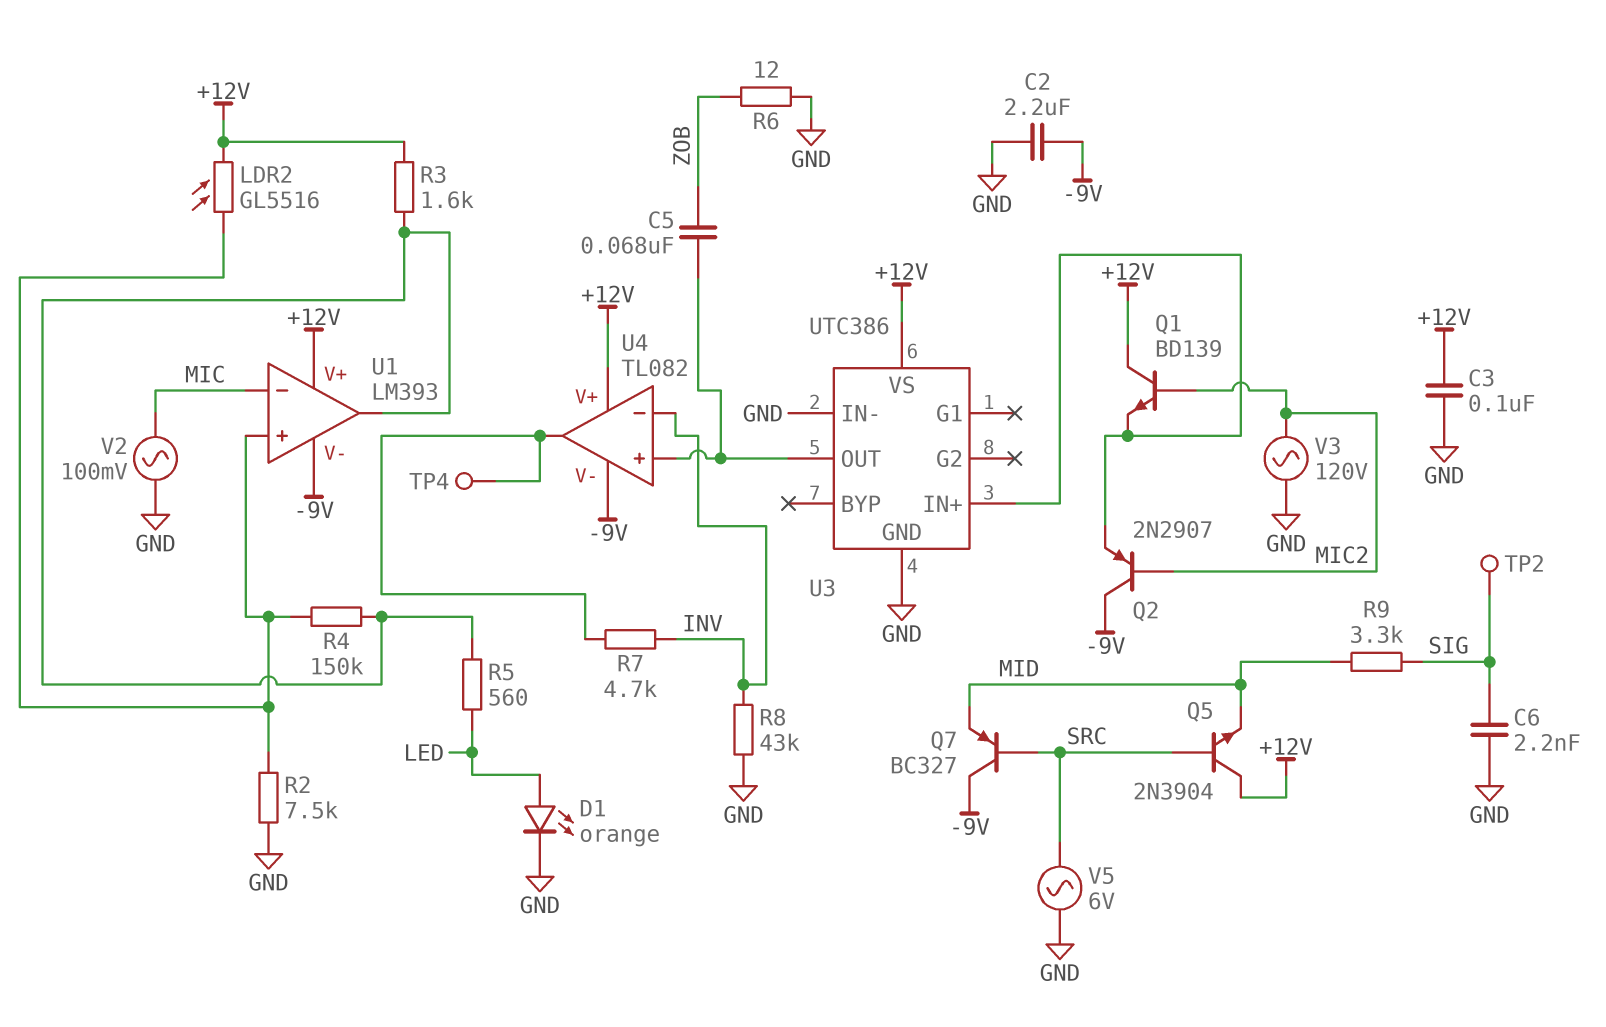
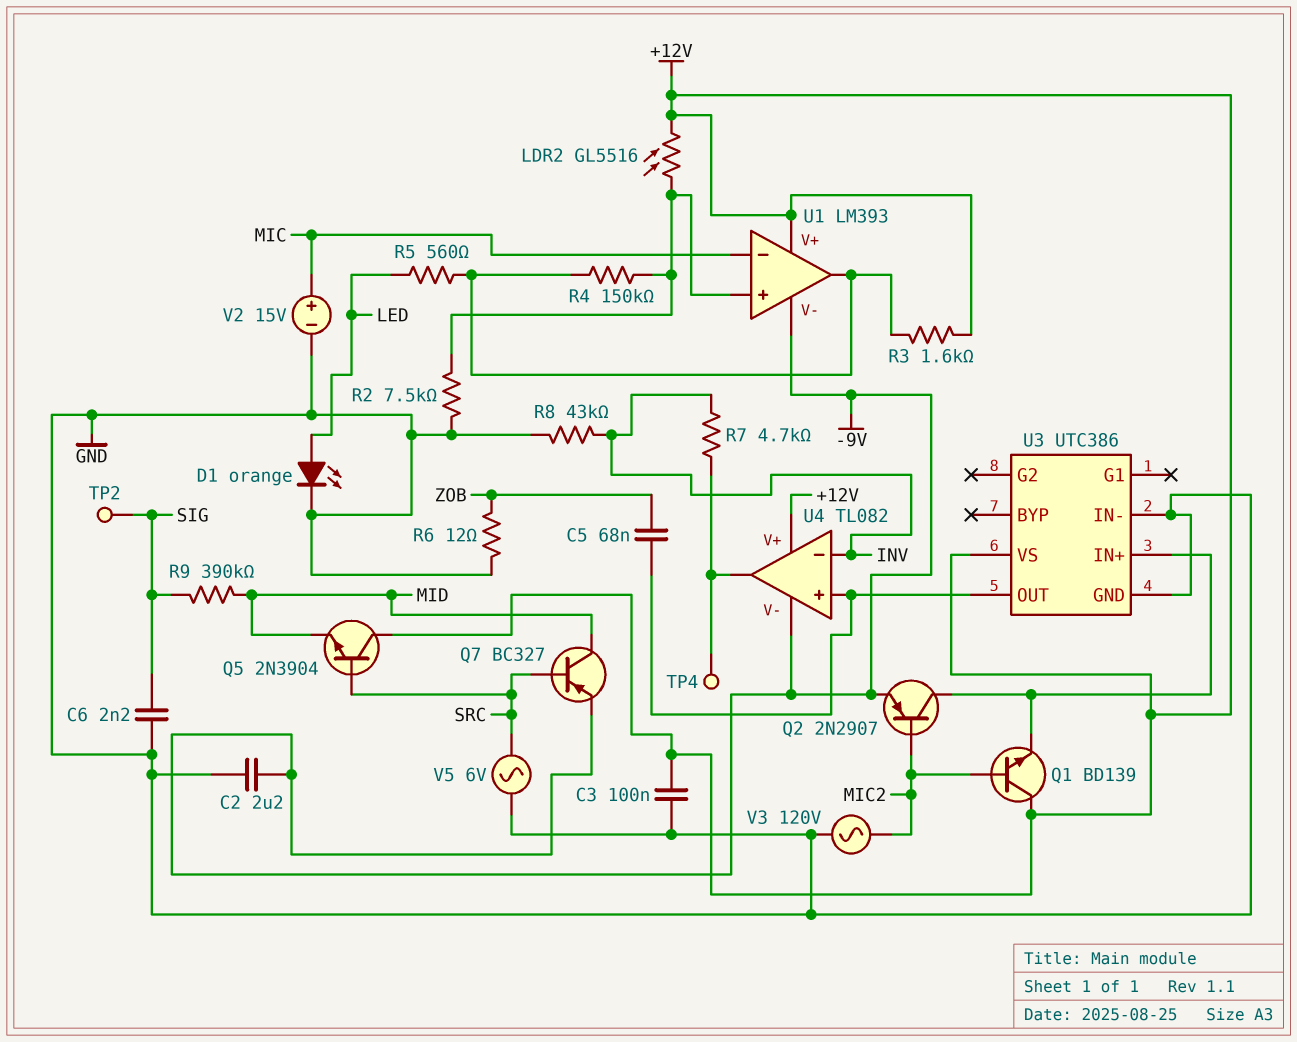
Q2: PNP 2N2907 (B MIC2, C -9V, E U3/IN+) -> PNP 2N2907 (B MIC2, C U3/IN+, E -9V)
Q7: PNP BC327 (B SRC, C -9V, E MID) -> PNP BC327 (B SRC, C MID, E -9V)
R9: 3.3k (MID, SIG) -> 390k (MID, SIG)
V2: AC 100mV (GND, MIC) -> 15V (plus MIC, minus GND)

